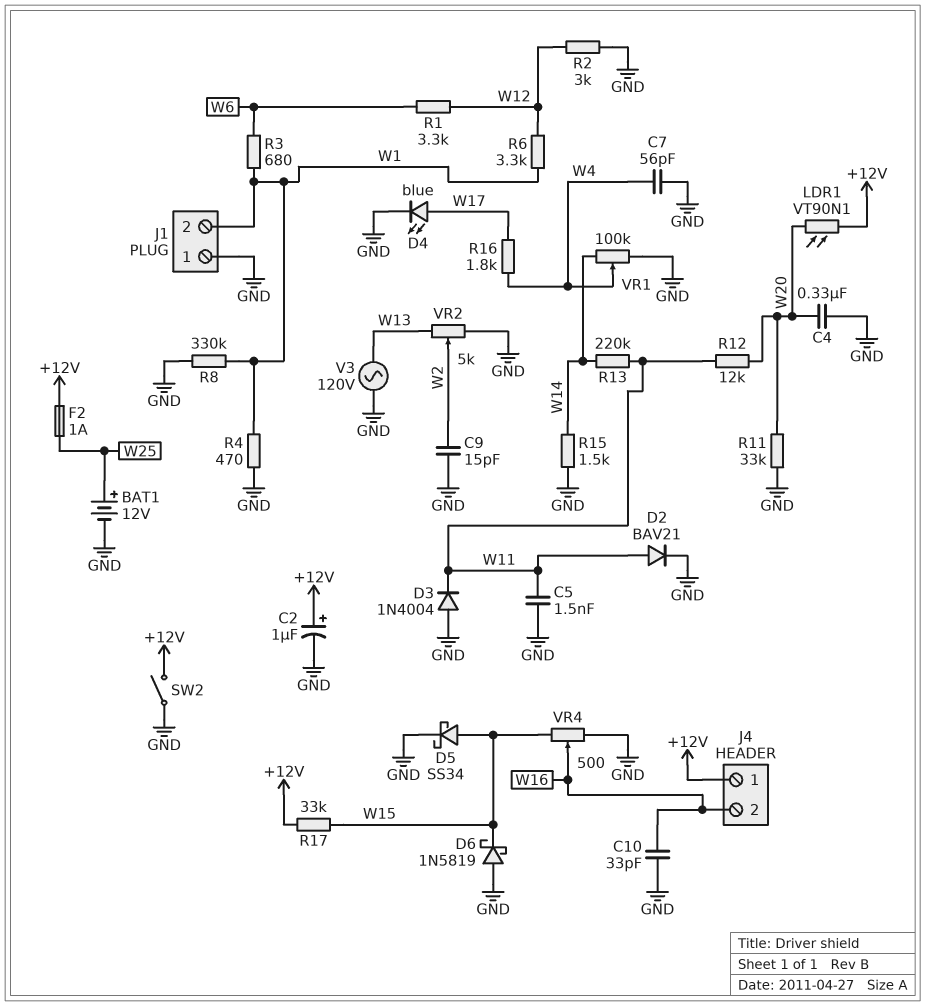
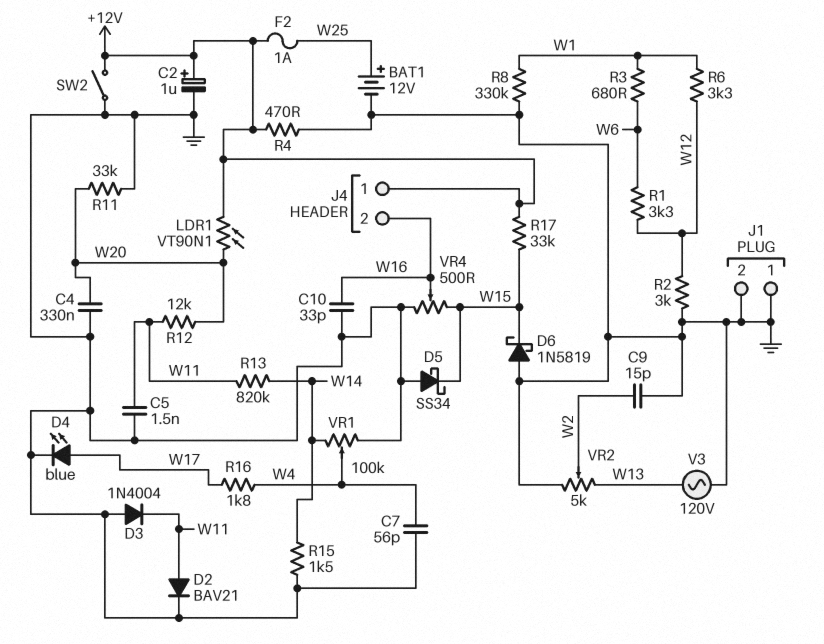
D5: schottky SS34 (A W15, K GND) -> schottky SS34 (A GND, K W15)
J1 pin 2: W1 -> GND
R4: 470 (GND, W1) -> 470 (+12V, GND)
R13: 220k (W11, W14) -> 820k (W11, W14)

